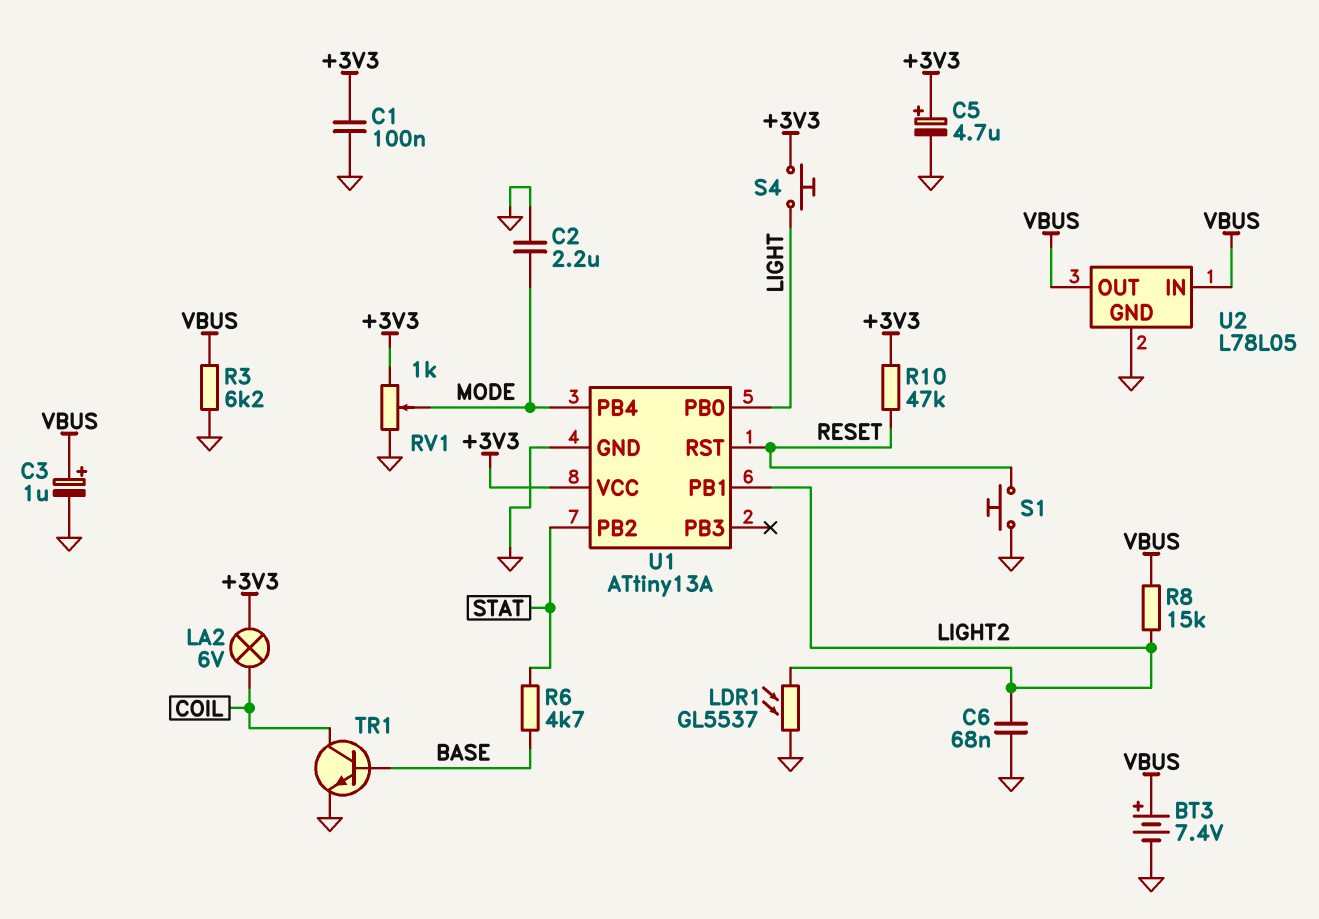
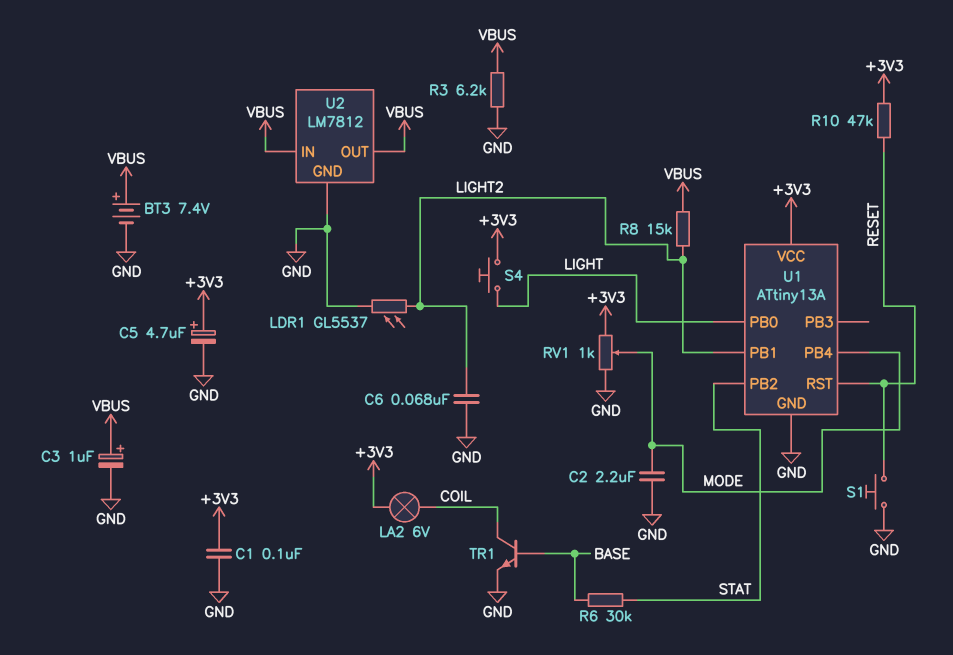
R6: 4.7k (BASE, STAT) -> 30k (BASE, STAT)
U2: L78L05 -> LM7812

